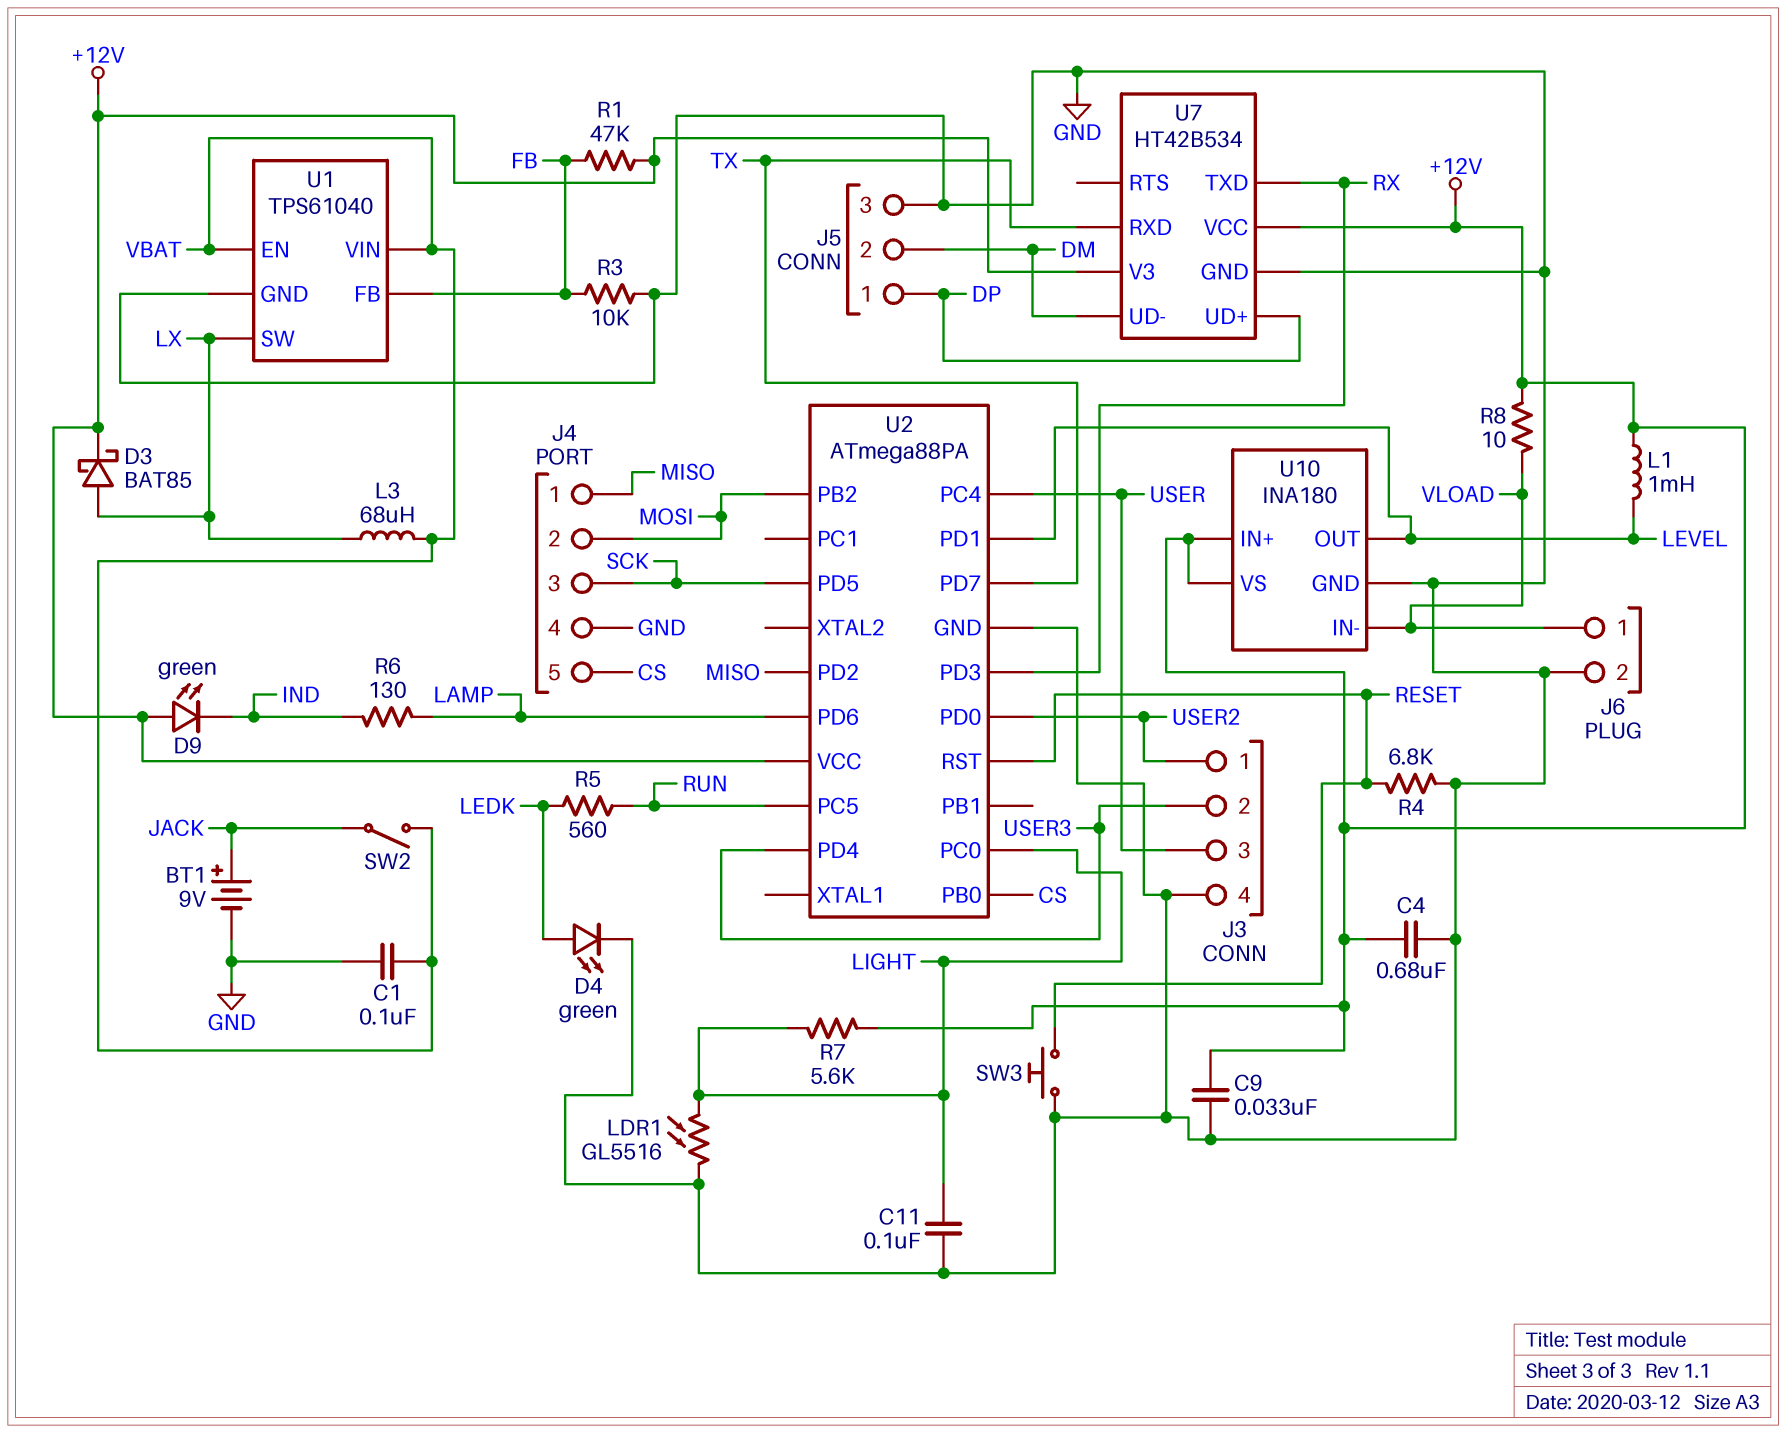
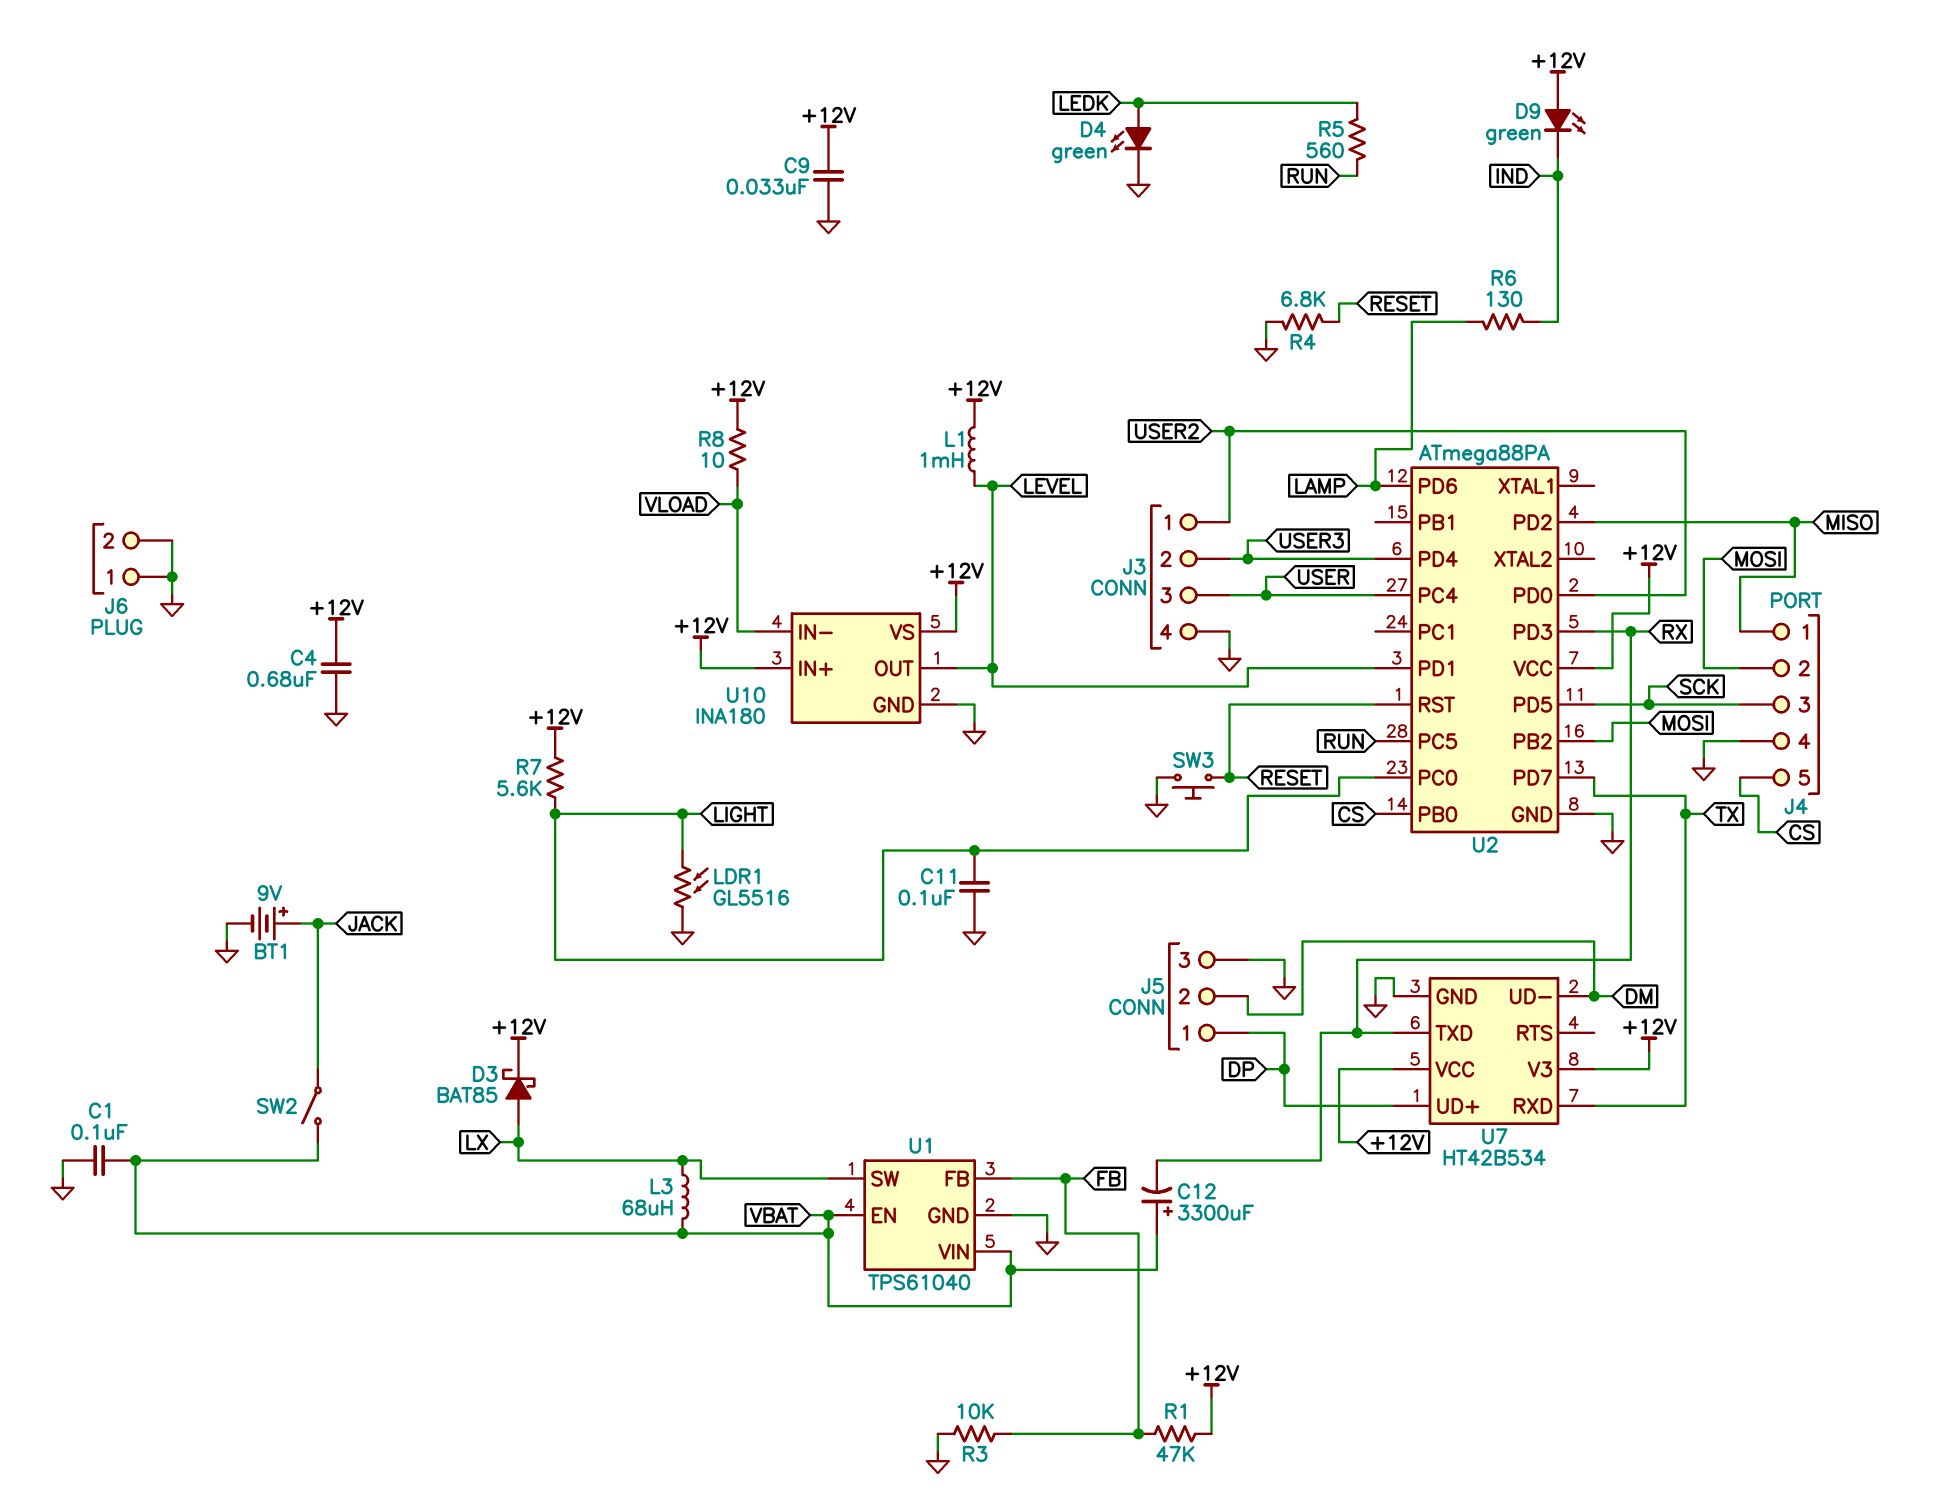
C12: none -> 3300uF (plus VBAT, minus RX)
J6 pin 1: VLOAD -> GND

